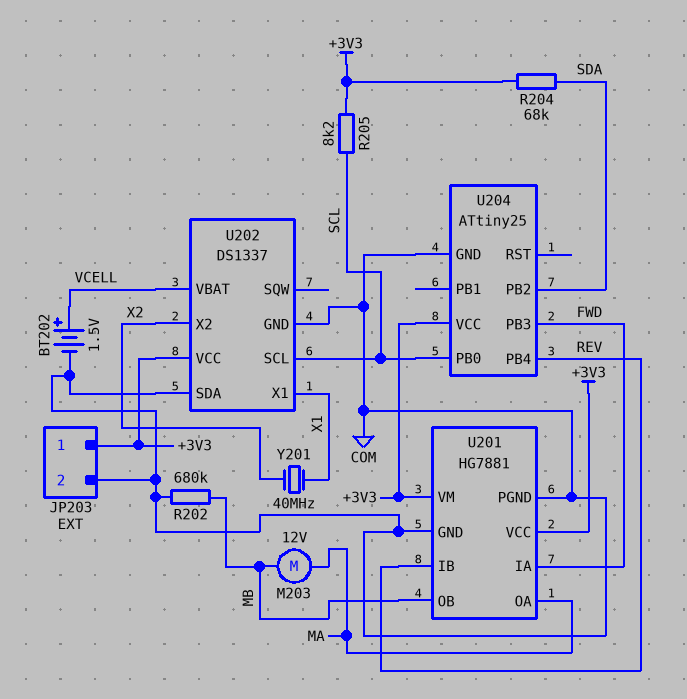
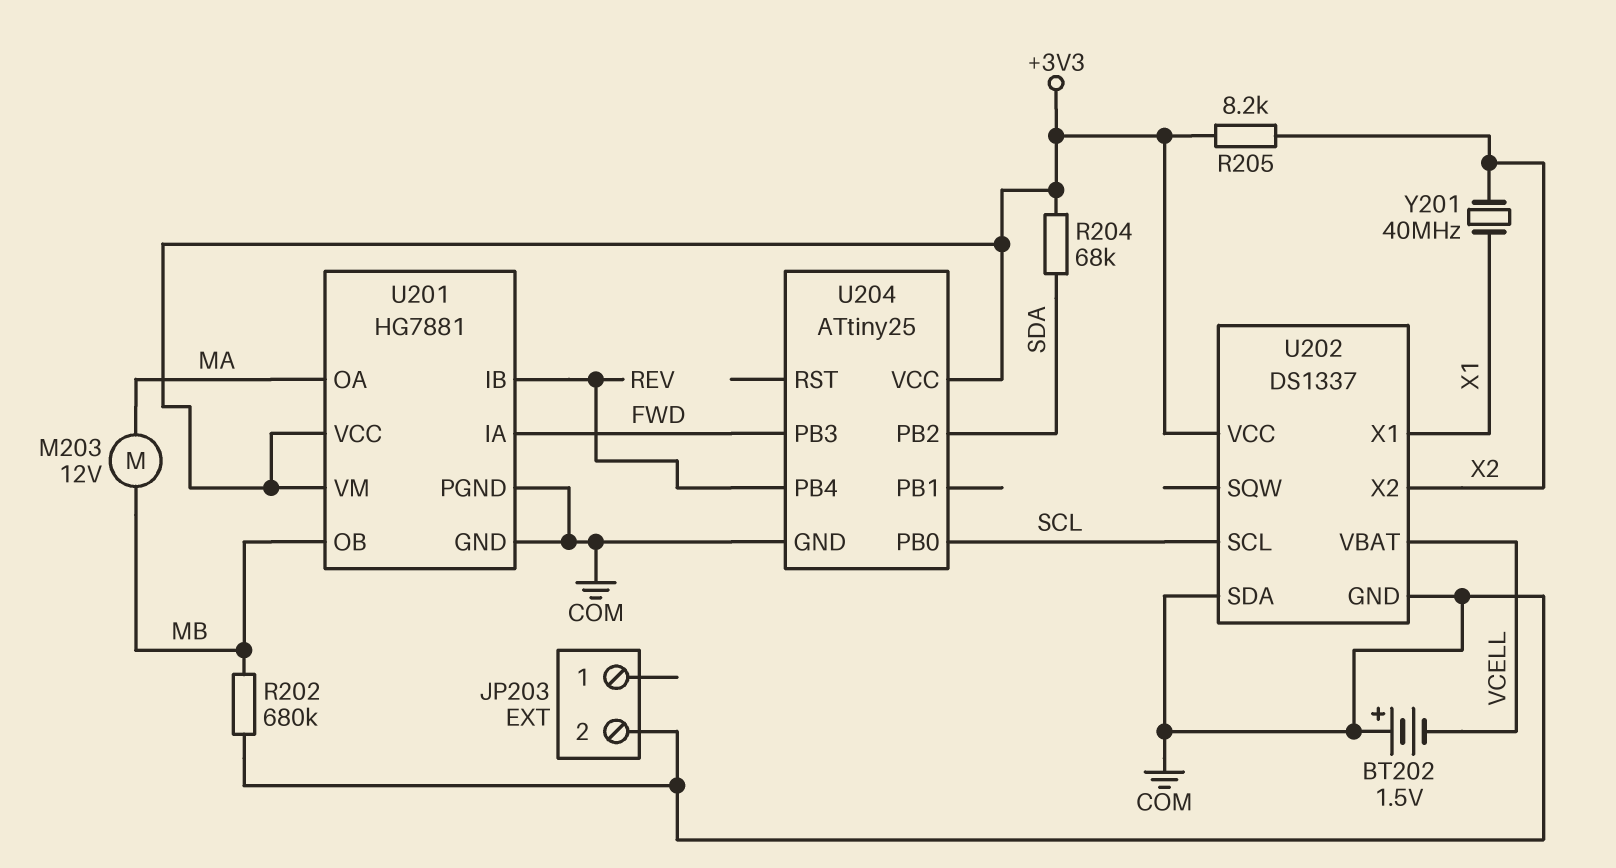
BT202: 1.5V (plus VCELL, minus COM) -> 1.5V (plus COM, minus VCELL)
JP203 pin 1: +3V3 -> none
R205: 8.2k (+3V3, SCL) -> 8.2k (+3V3, X2)

